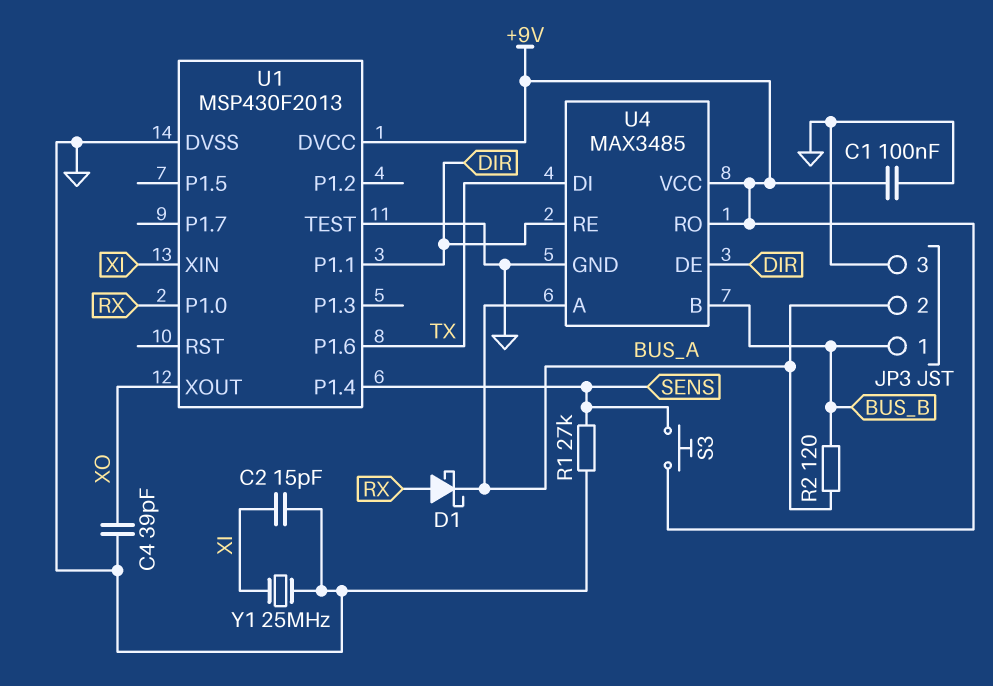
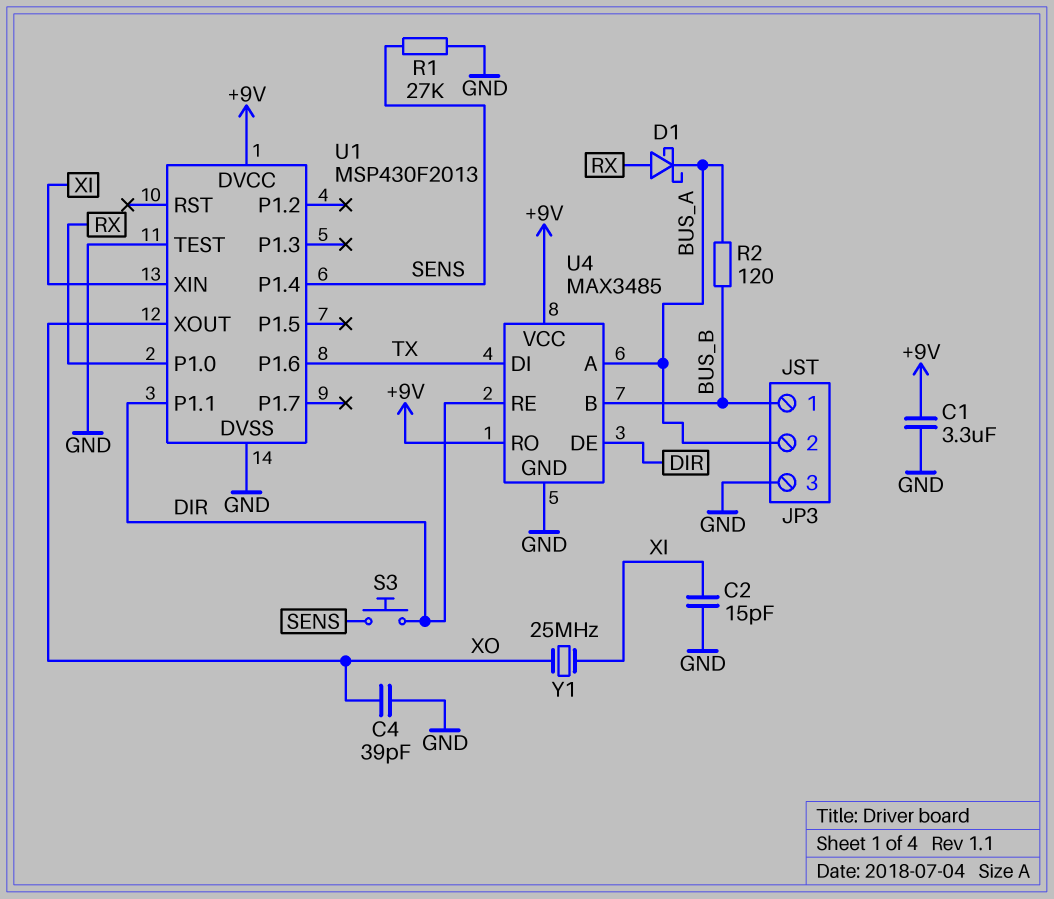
C1: 100nF (+9V, GND) -> 3.3uF (+9V, GND)
S3: button (+9V, SENS) -> button (DIR, SENS)
Y1: 25MHz (GND, XI) -> 25MHz (XI, XO)

